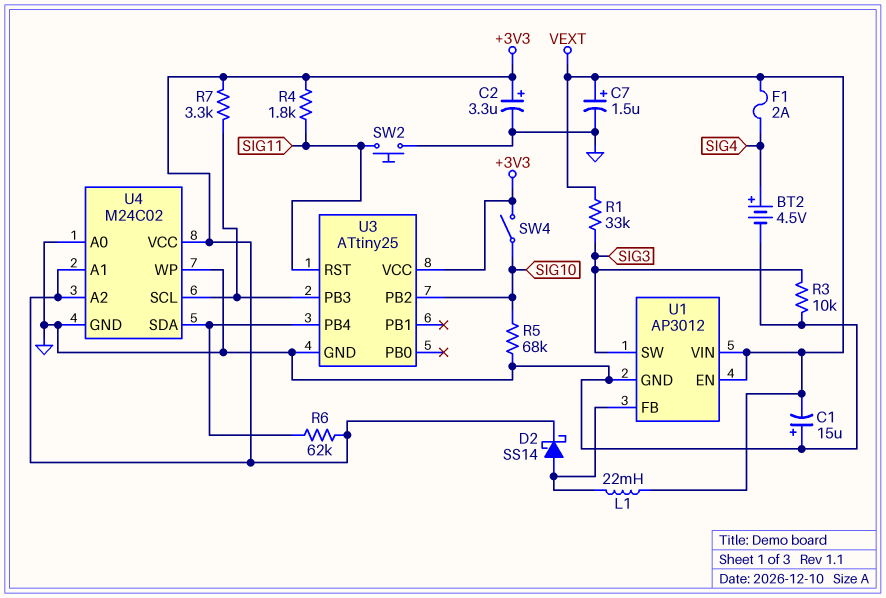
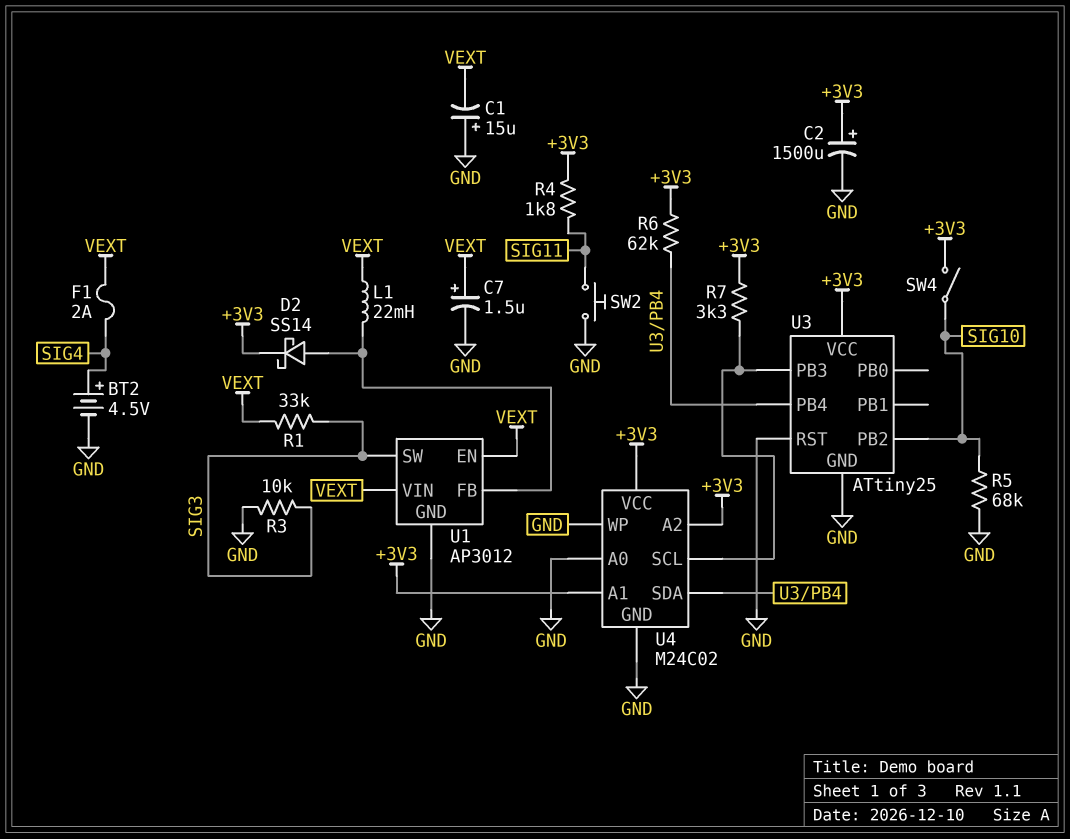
C2: 3.3uF (plus +3V3, minus GND) -> 1500uF (plus +3V3, minus GND)
U3 pin RST: SIG11 -> GND

